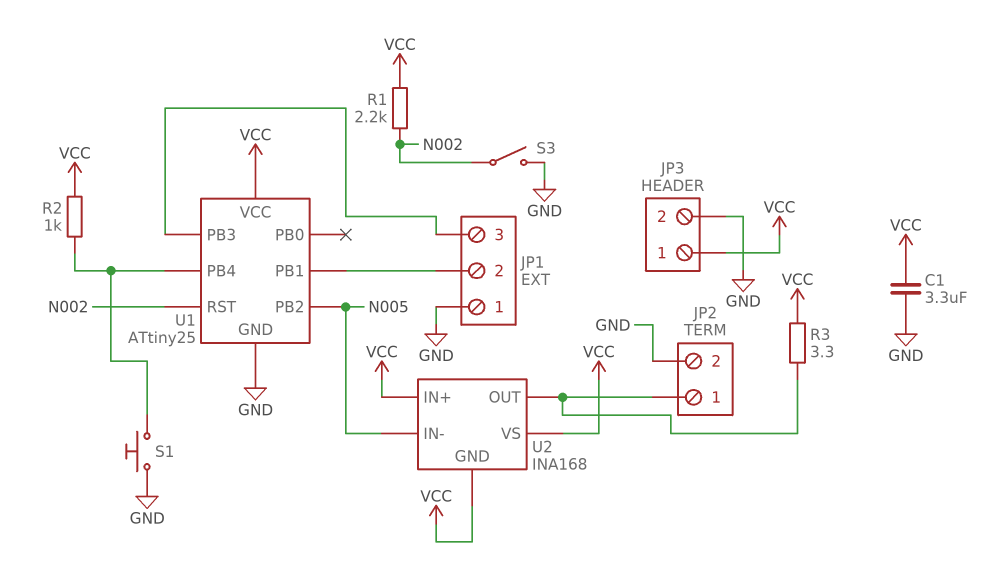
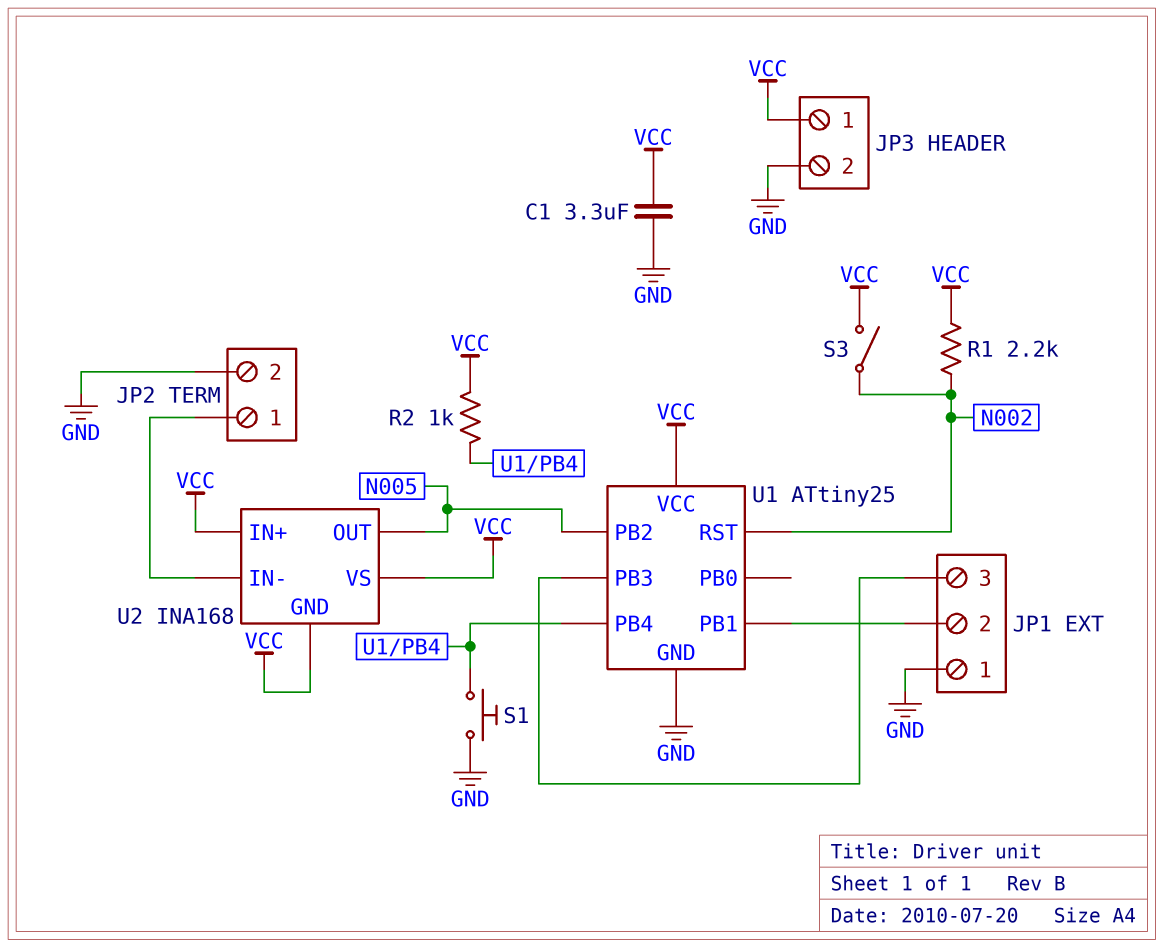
R3: 3.3 (JP2/1, VCC) -> none
S3: switch (GND, N002) -> switch (N002, VCC)
U2 pin IN-: N005 -> JP2/1
U2 pin OUT: JP2/1 -> N005

